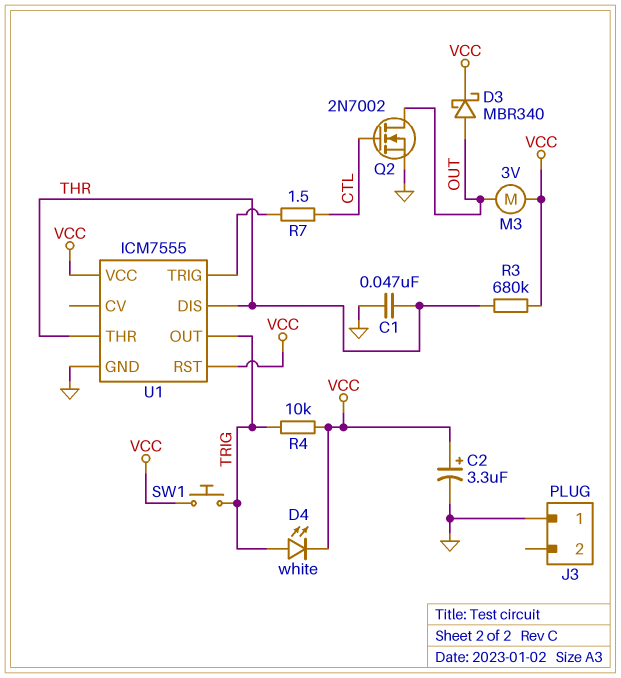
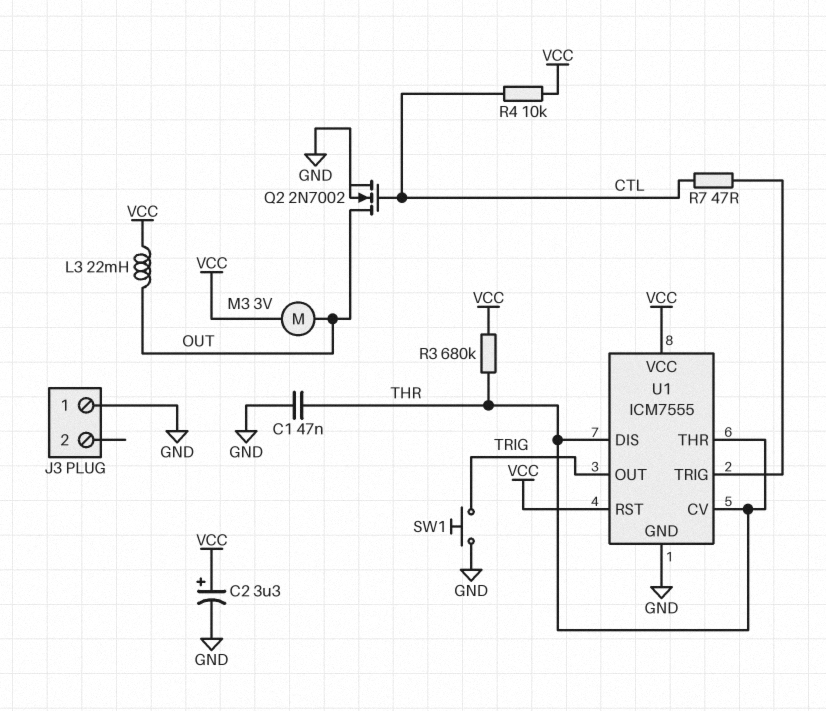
D3: schottky MBR340 (A OUT, K VCC) -> none
D4: LED white (A TRIG, K VCC) -> none
L3: none -> 22mH (OUT, VCC)
R4: 10k (TRIG, VCC) -> 10k (CTL, VCC)
R7: 1.5 (CTL, U1/TRIG) -> 47 (CTL, U1/TRIG)
SW1: button (TRIG, VCC) -> button (GND, TRIG)
U1 pin CV: none -> THR

